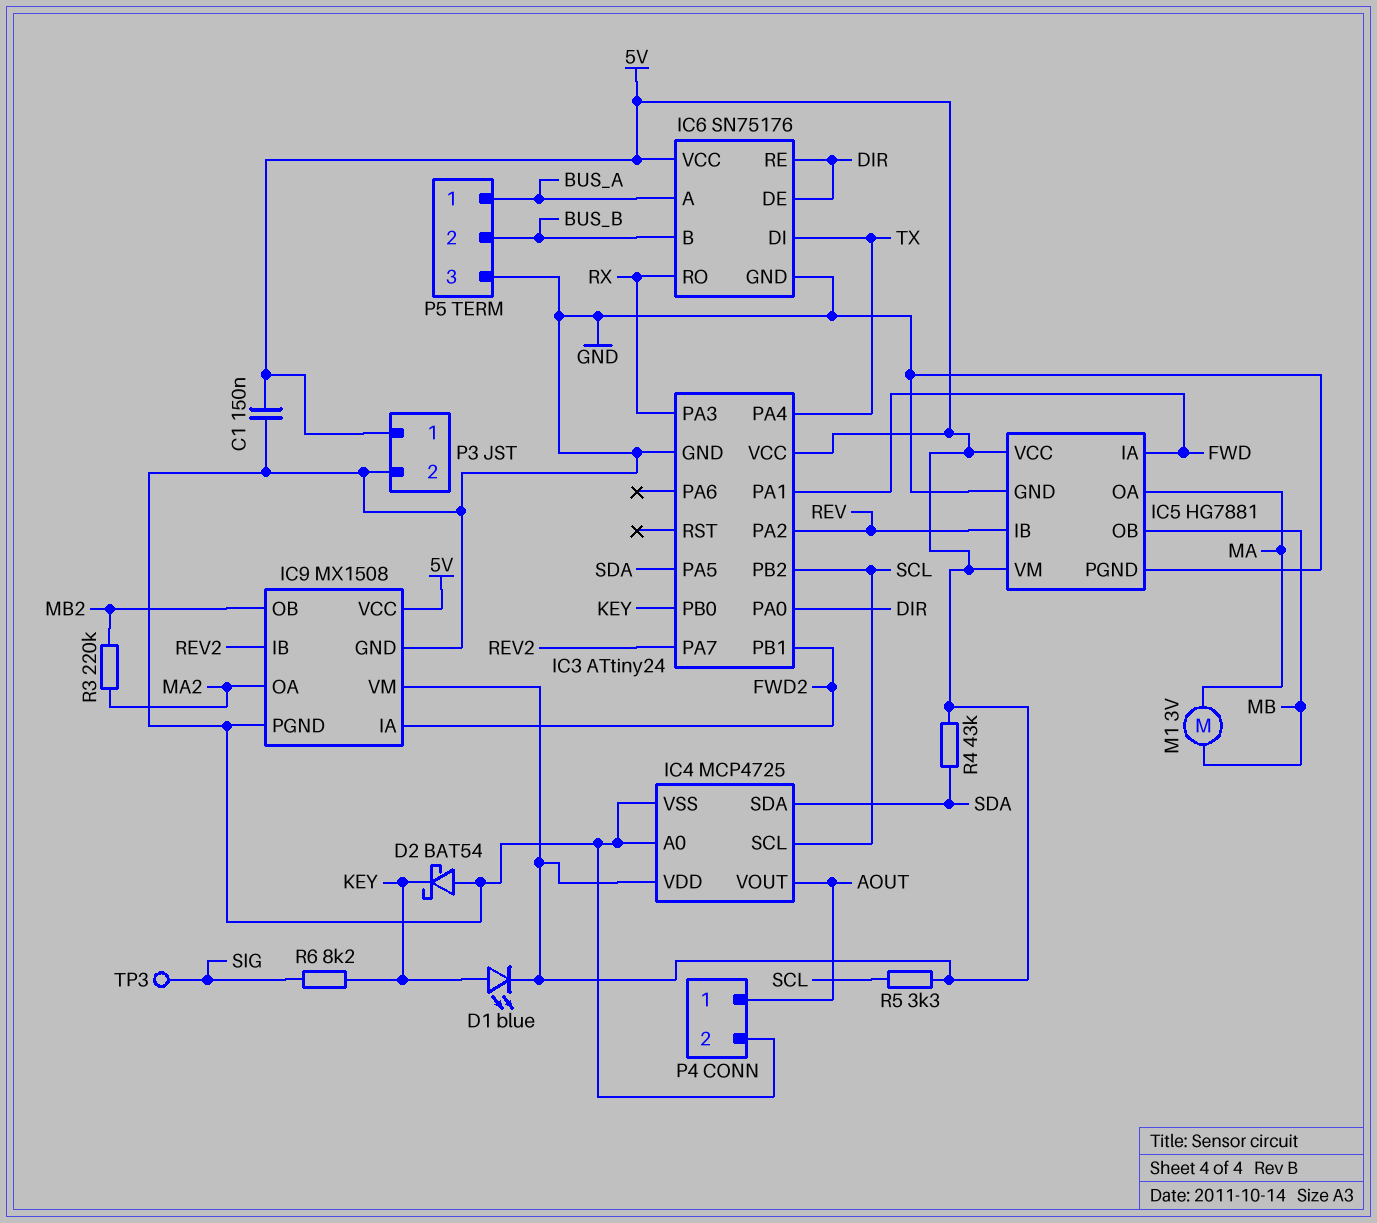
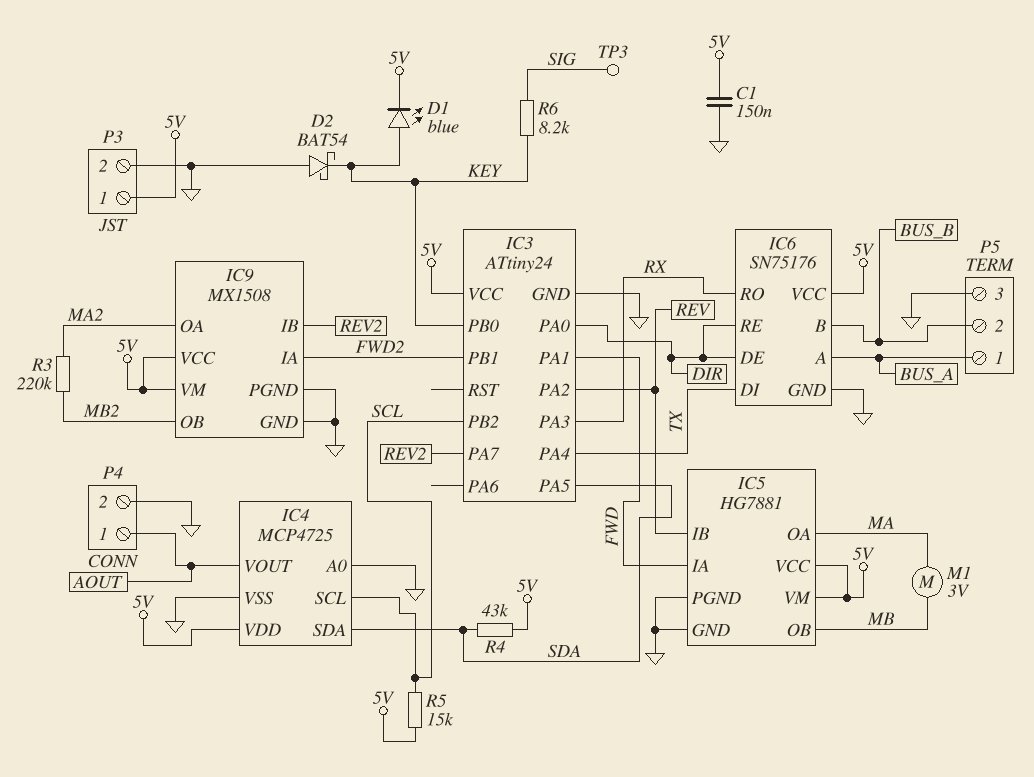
R5: 3.3k (5V, SCL) -> 15k (5V, SCL)

